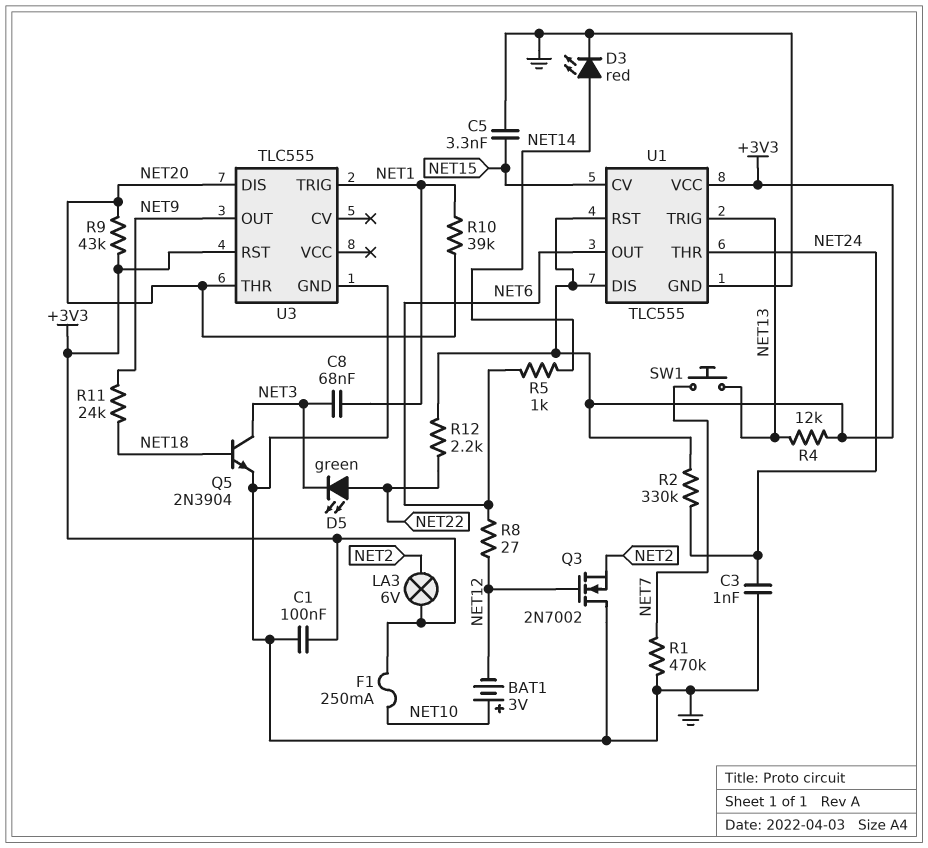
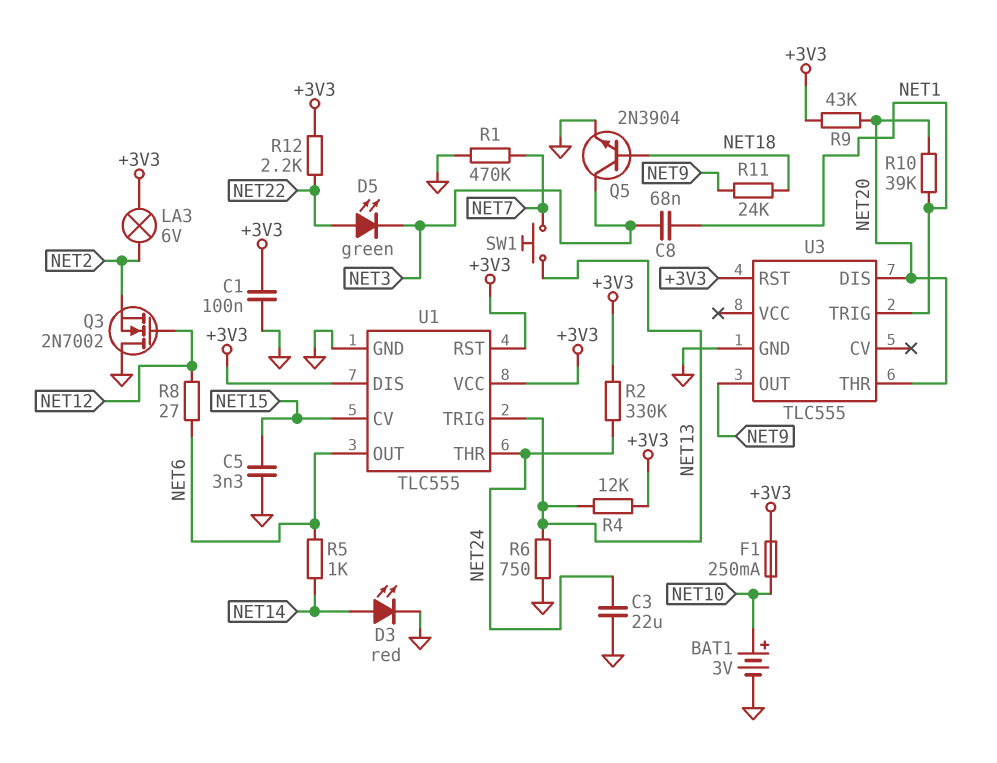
BAT1: 3V (plus NET10, minus NET12) -> 3V (plus NET10, minus GND)
C3: 1nF (GND, NET24) -> 22uF (GND, NET24)
R6: none -> 750 (GND, NET13)

